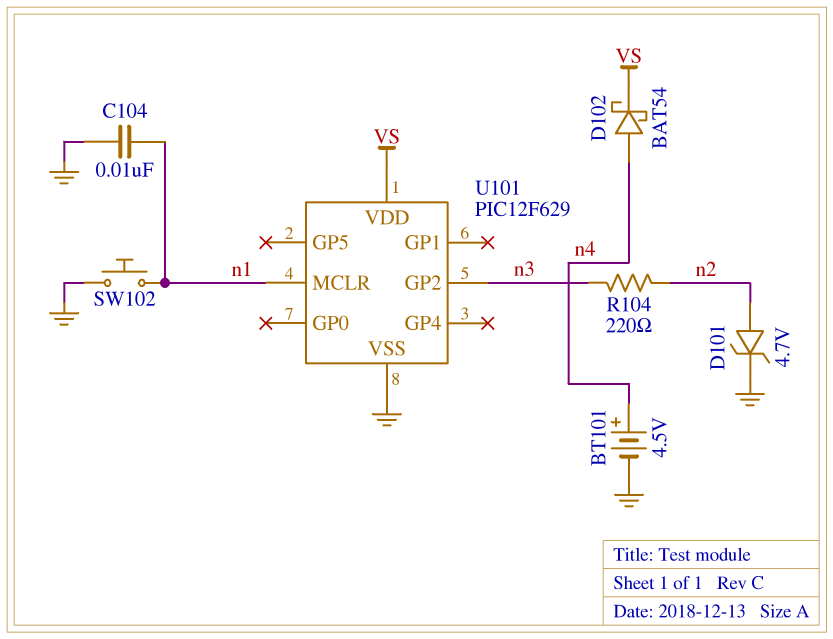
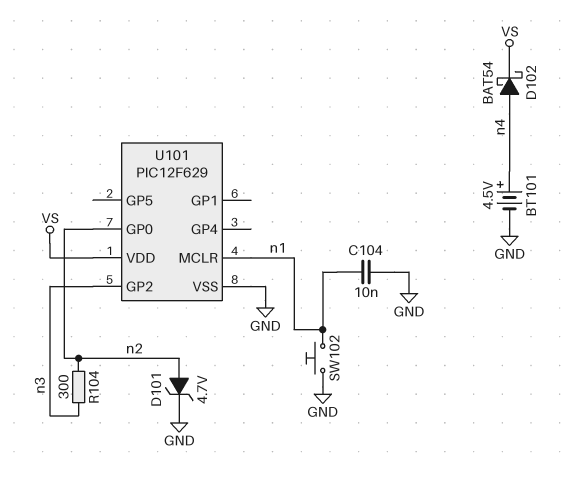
R104: 220 (n2, n3) -> 300 (n2, n3)
U101 pin GP0: none -> n2

